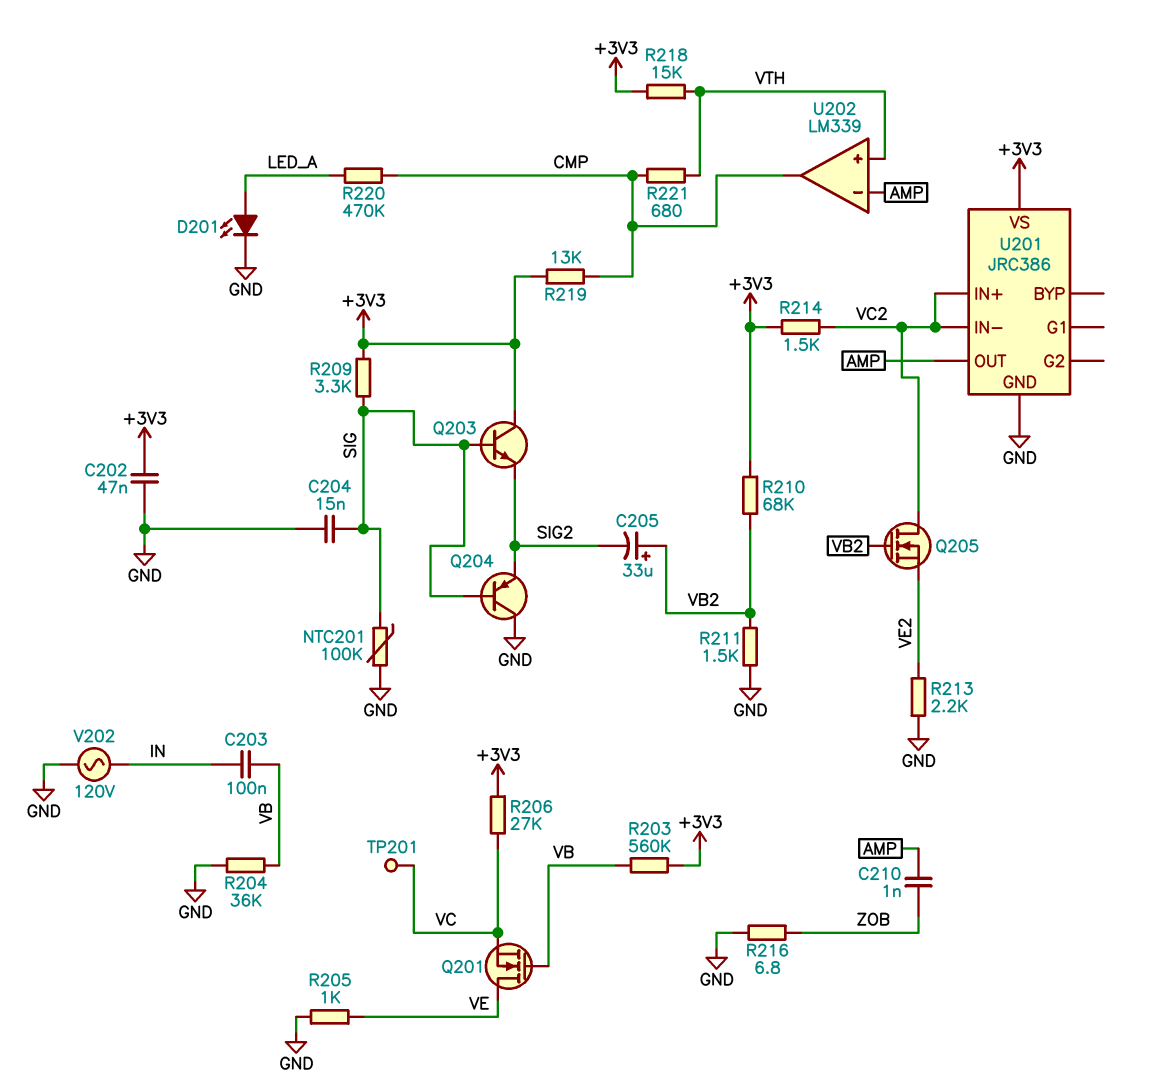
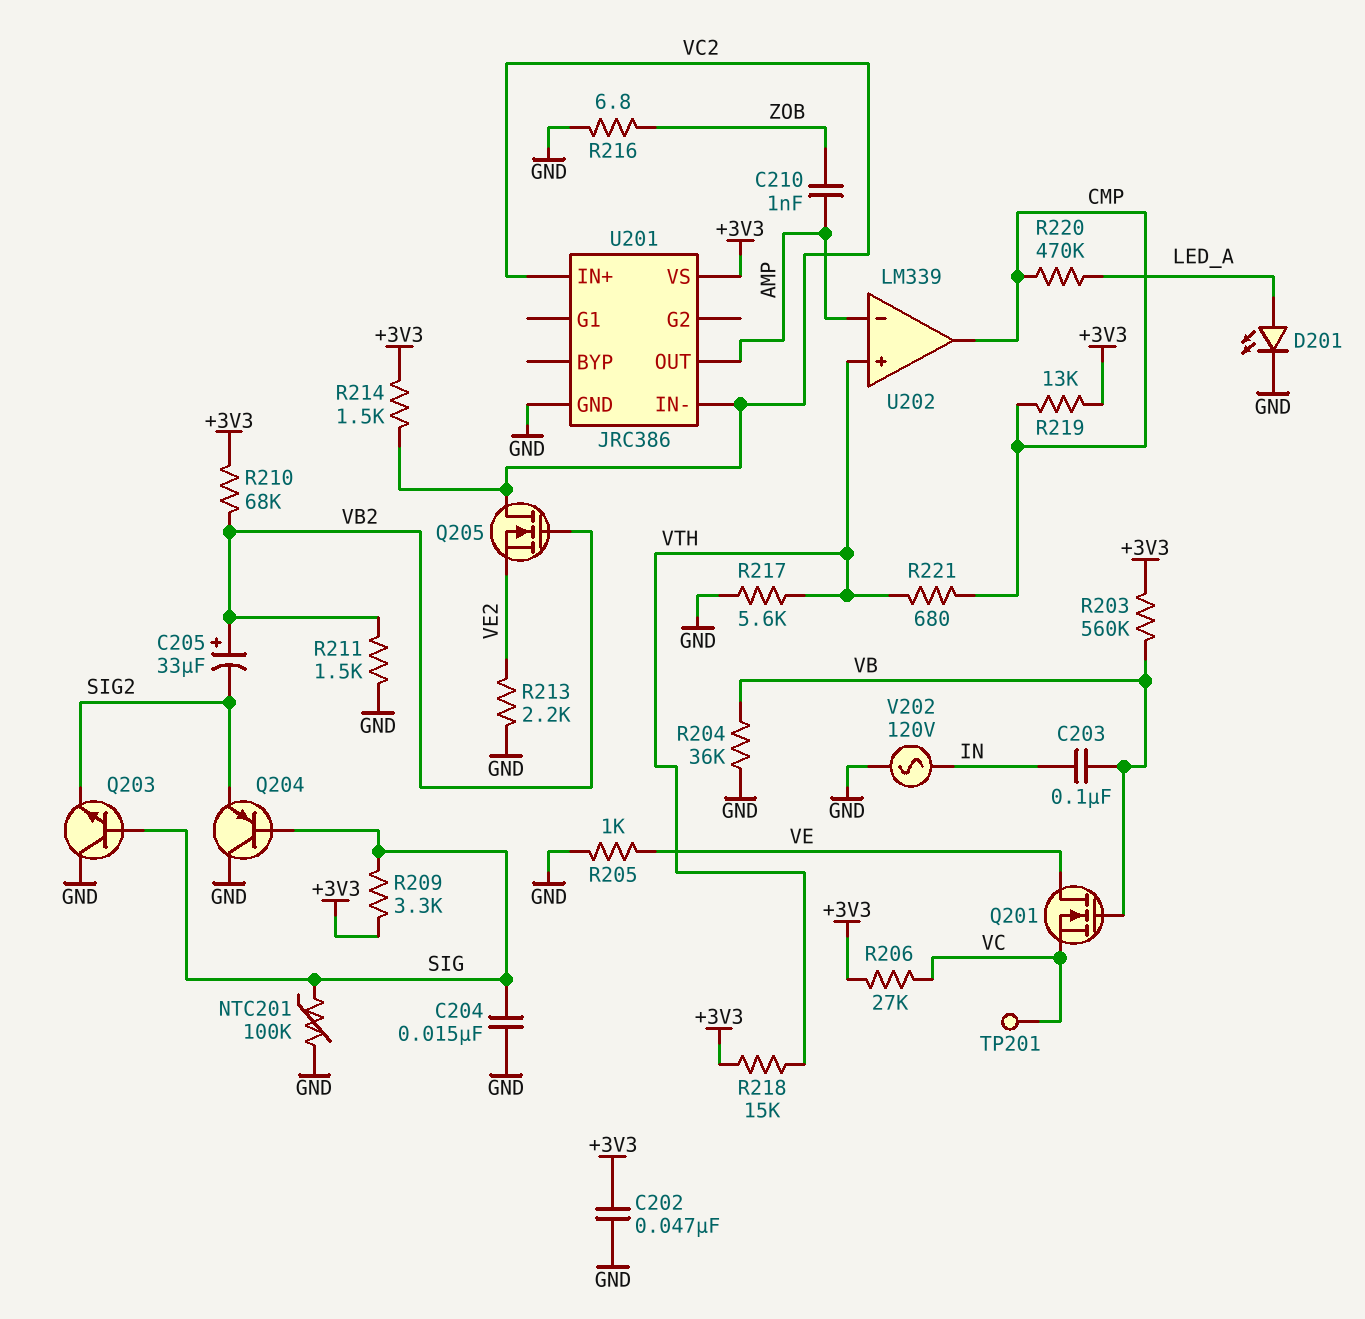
Q203: NPN (B SIG, C +3V3, E SIG2) -> NPN (B SIG, C GND, E SIG2)
R217: none -> 5.6k (GND, VTH)

